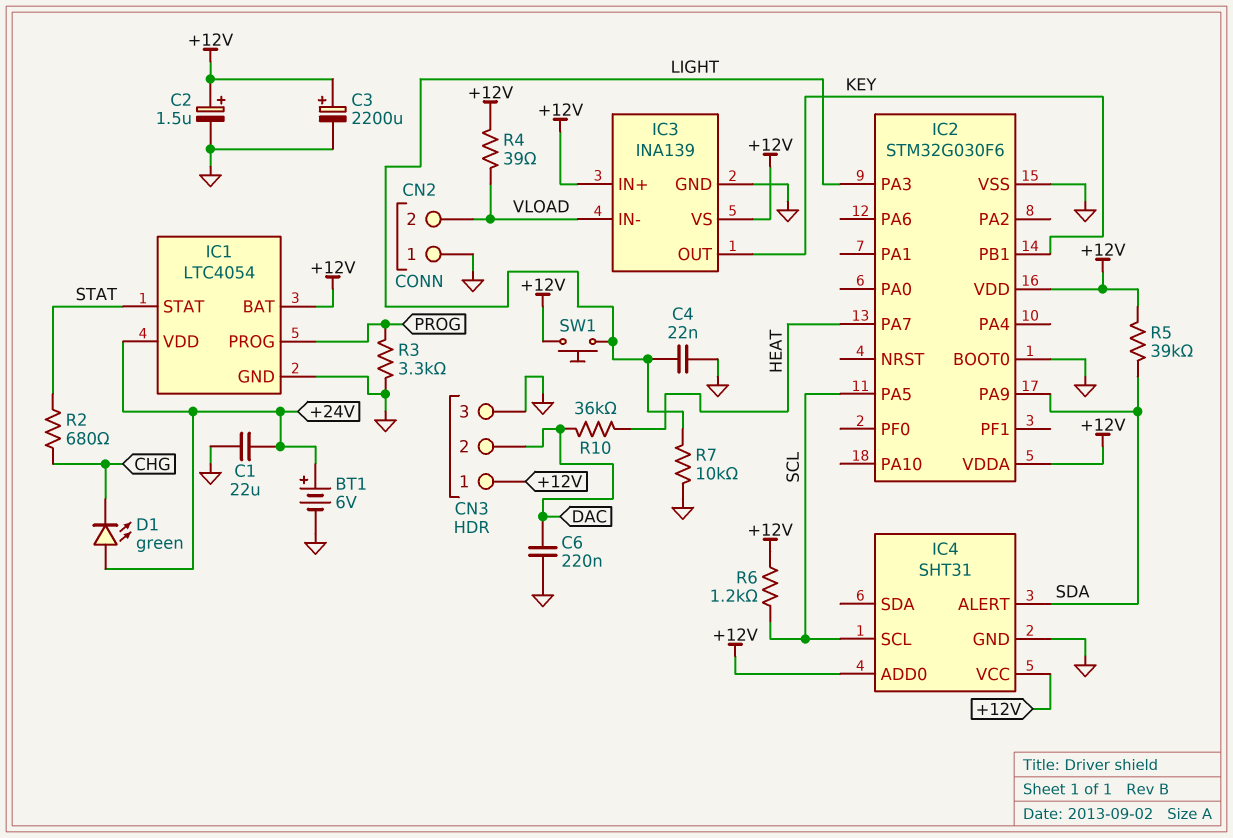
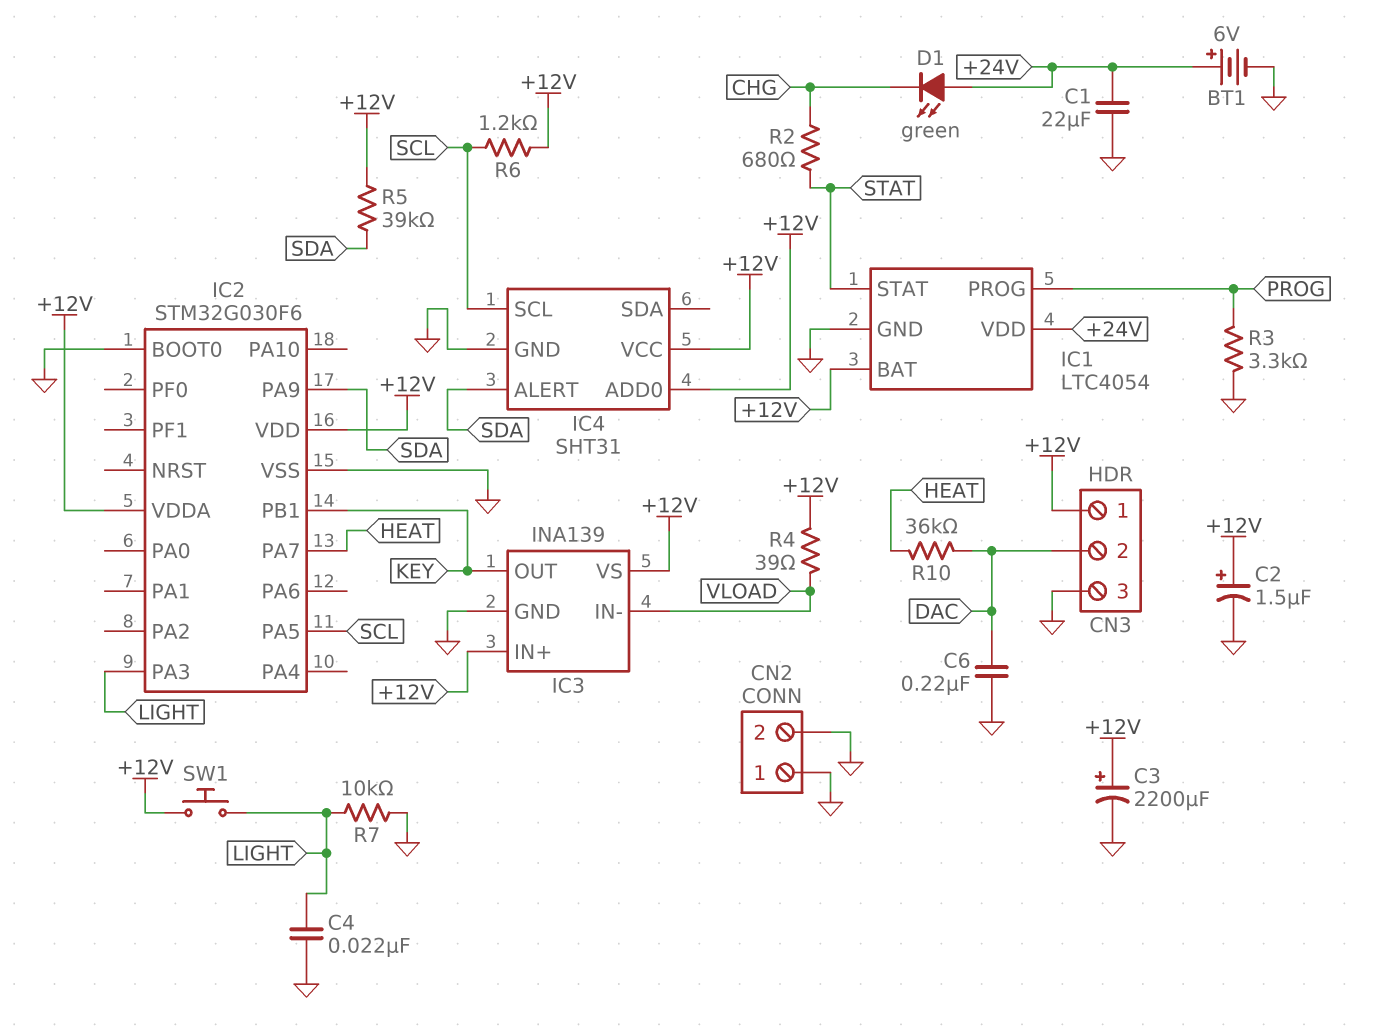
CN2 pin 2: VLOAD -> GND

